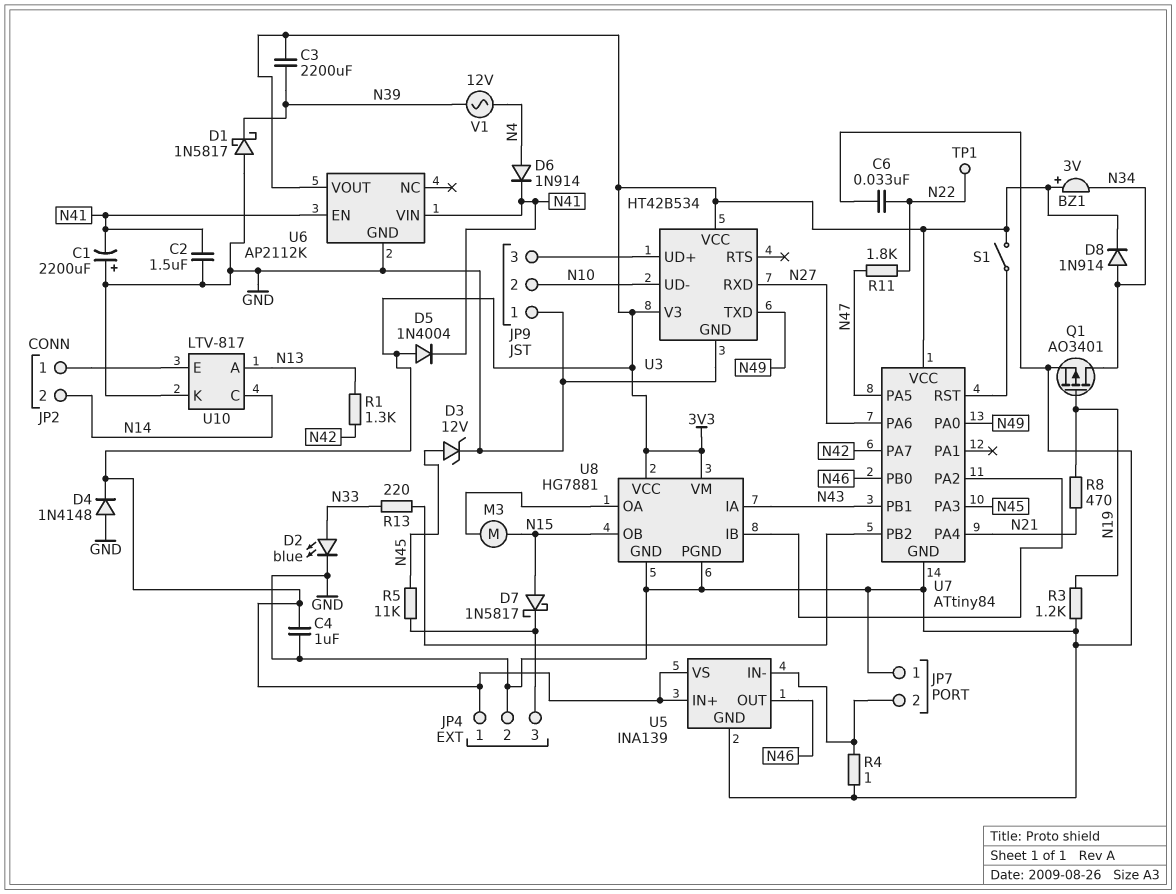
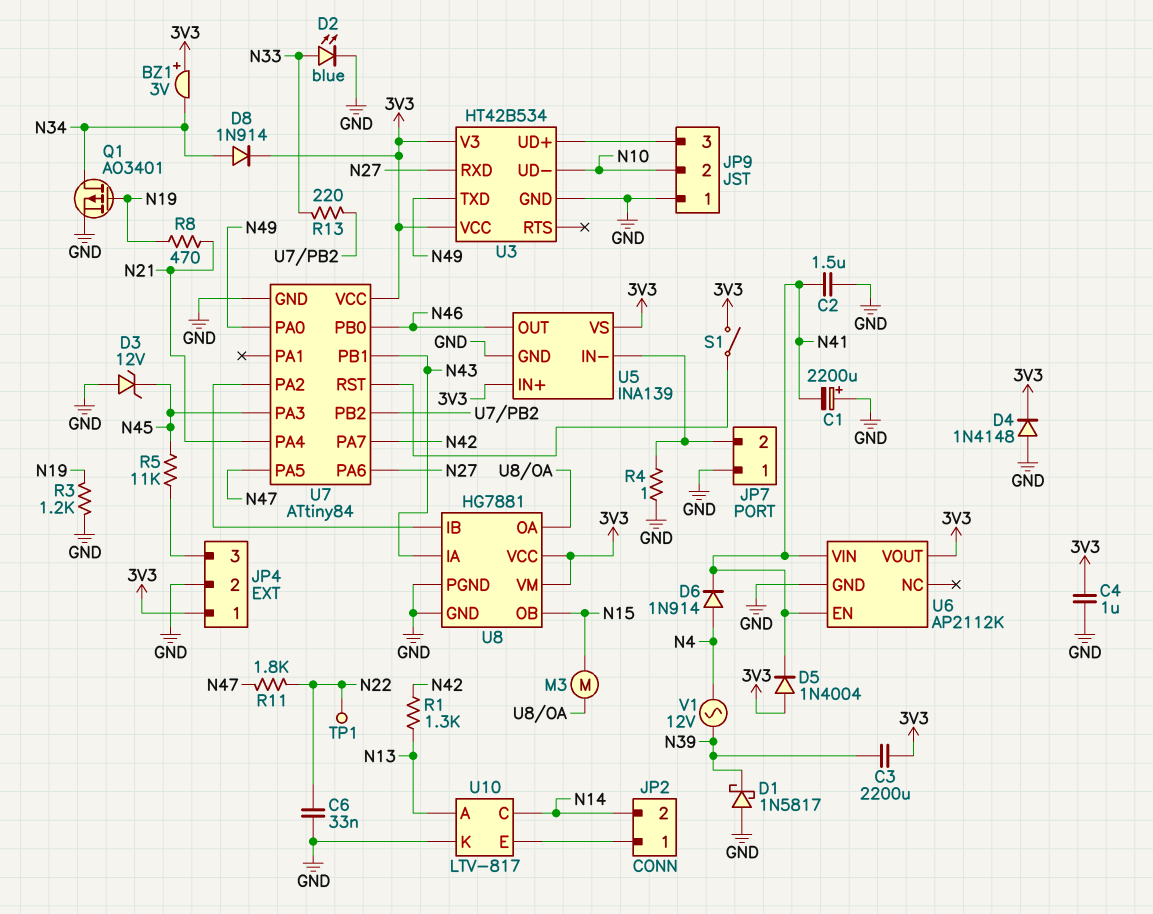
D3: zener 12V (A N45, K GND) -> zener 12V (A GND, K N45)
D7: schottky 1N5817 (A N15, K JP4/3) -> none

